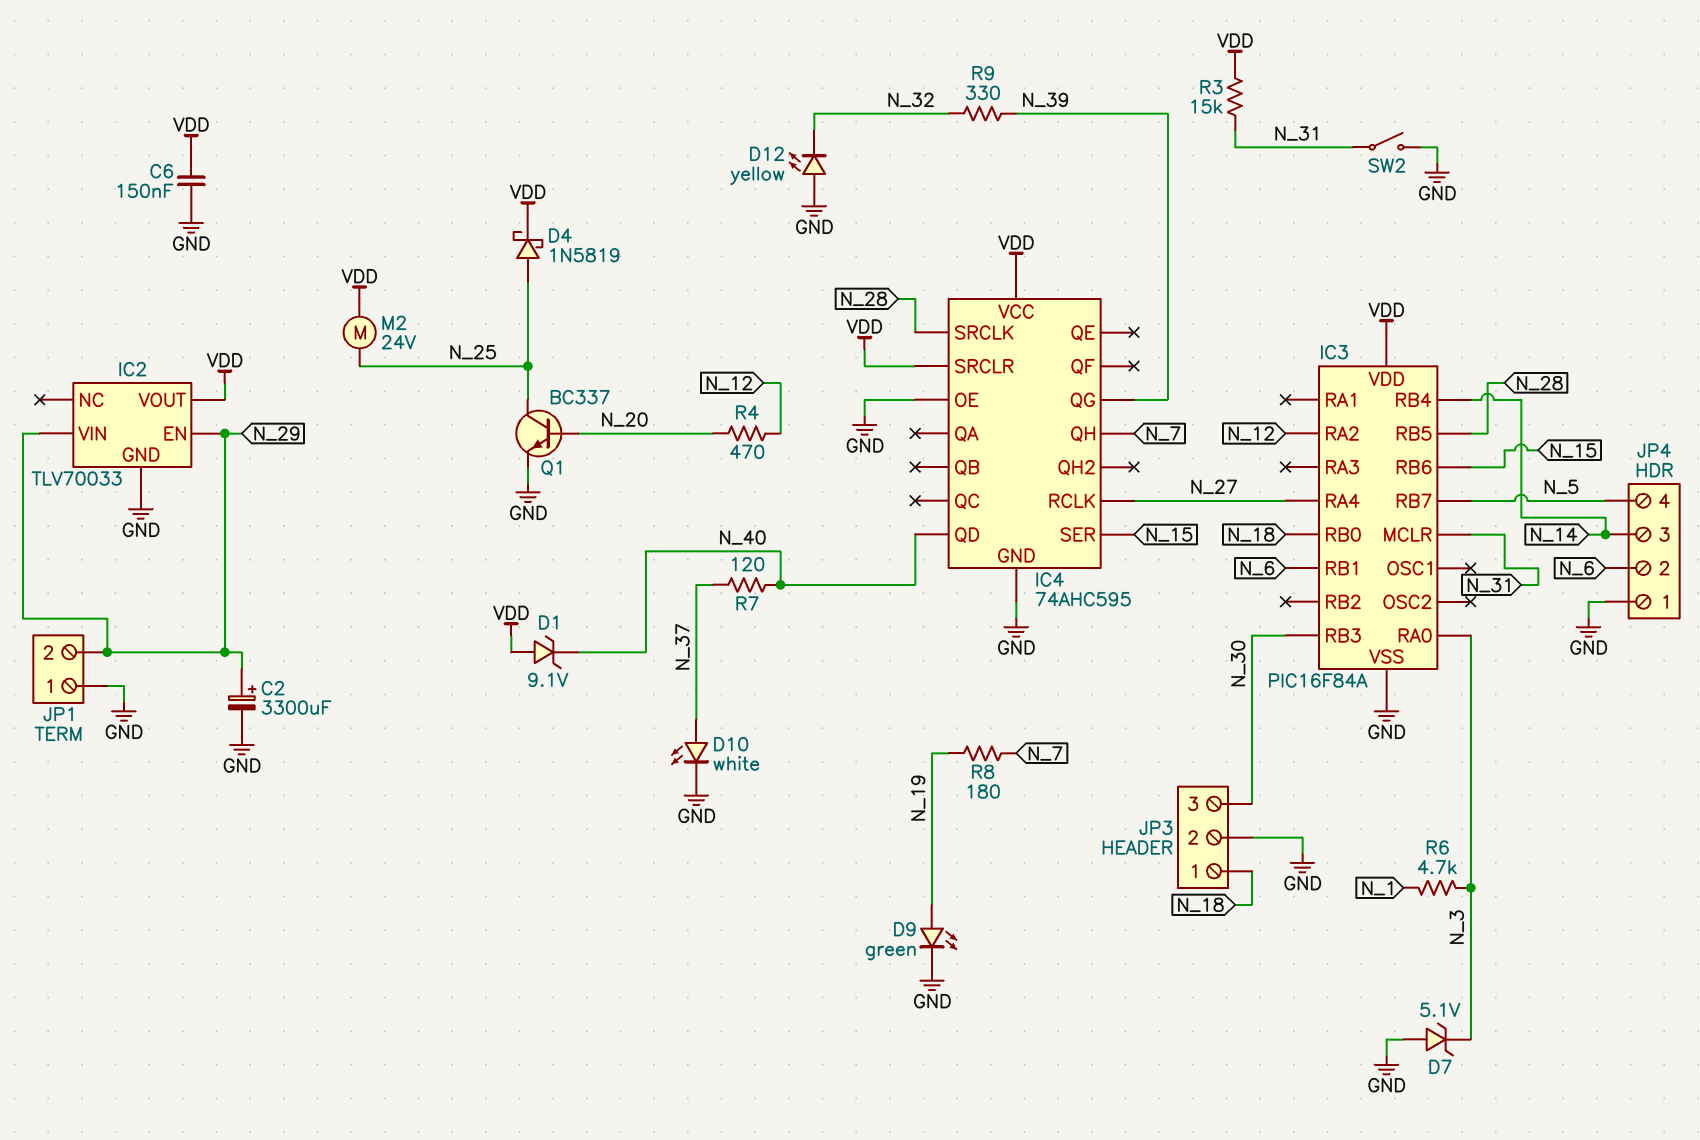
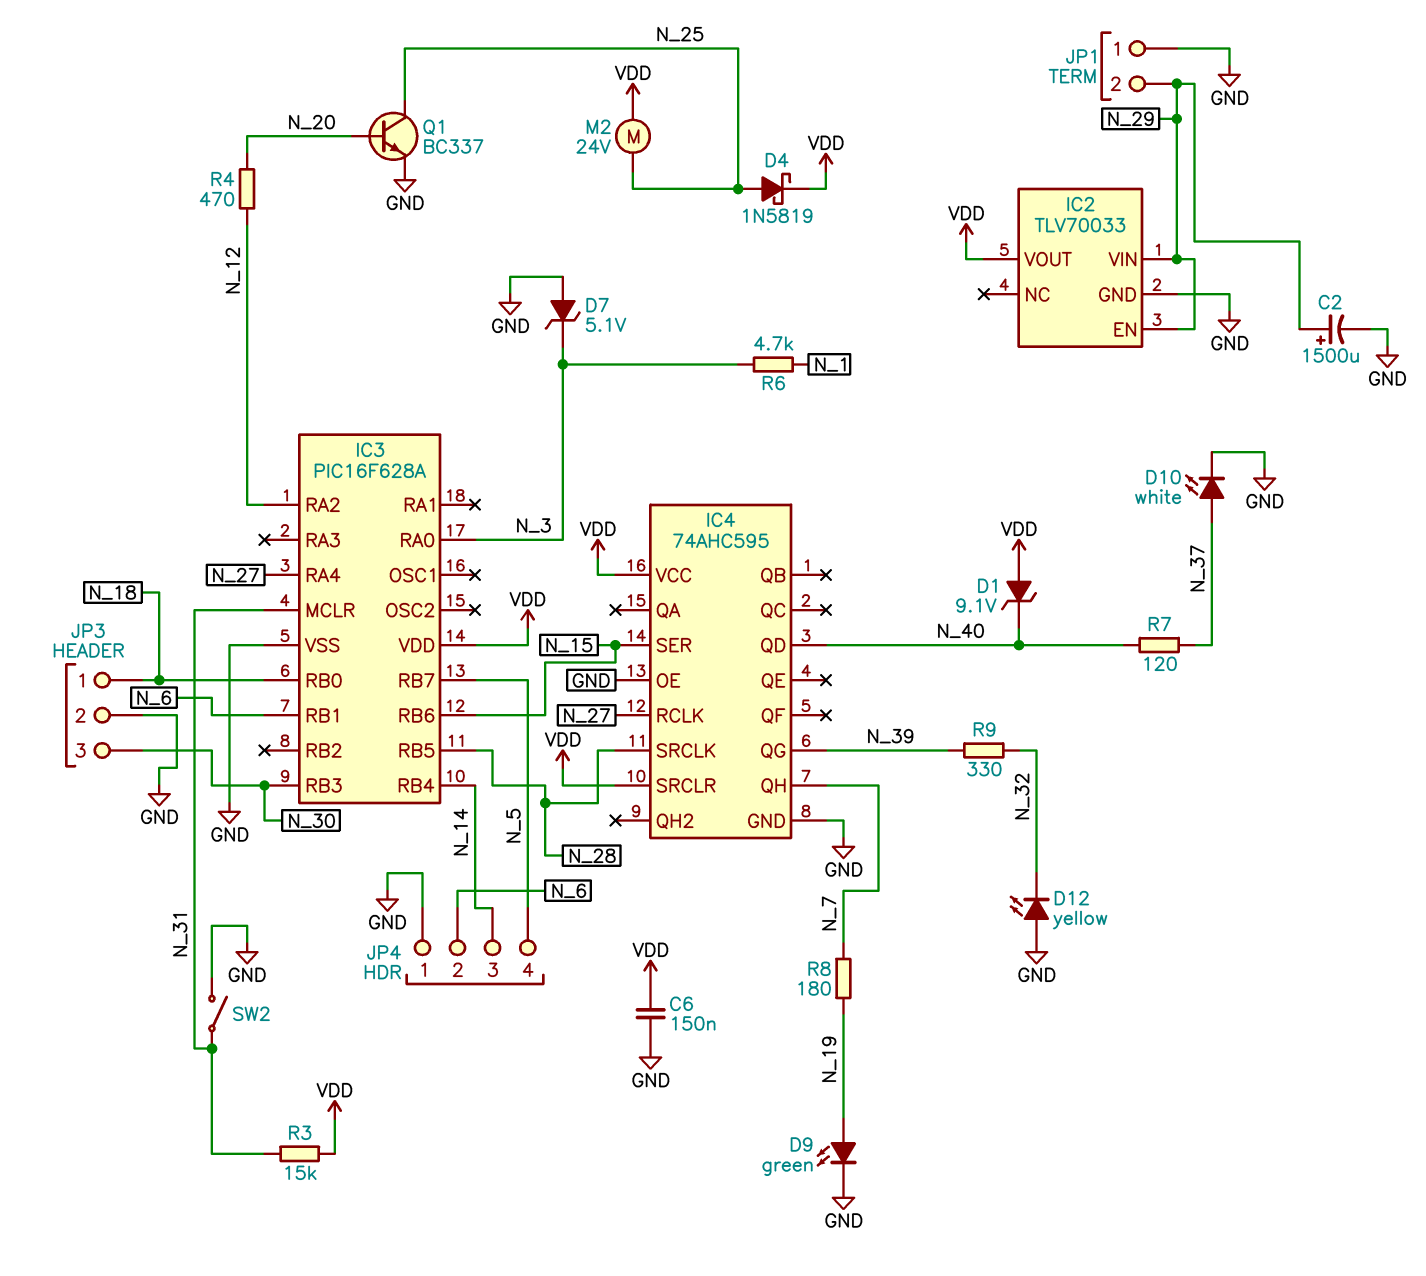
C2: 3300uF (plus N_29, minus GND) -> 1500uF (plus N_29, minus GND)
IC3: PIC16F84A -> PIC16F628A

